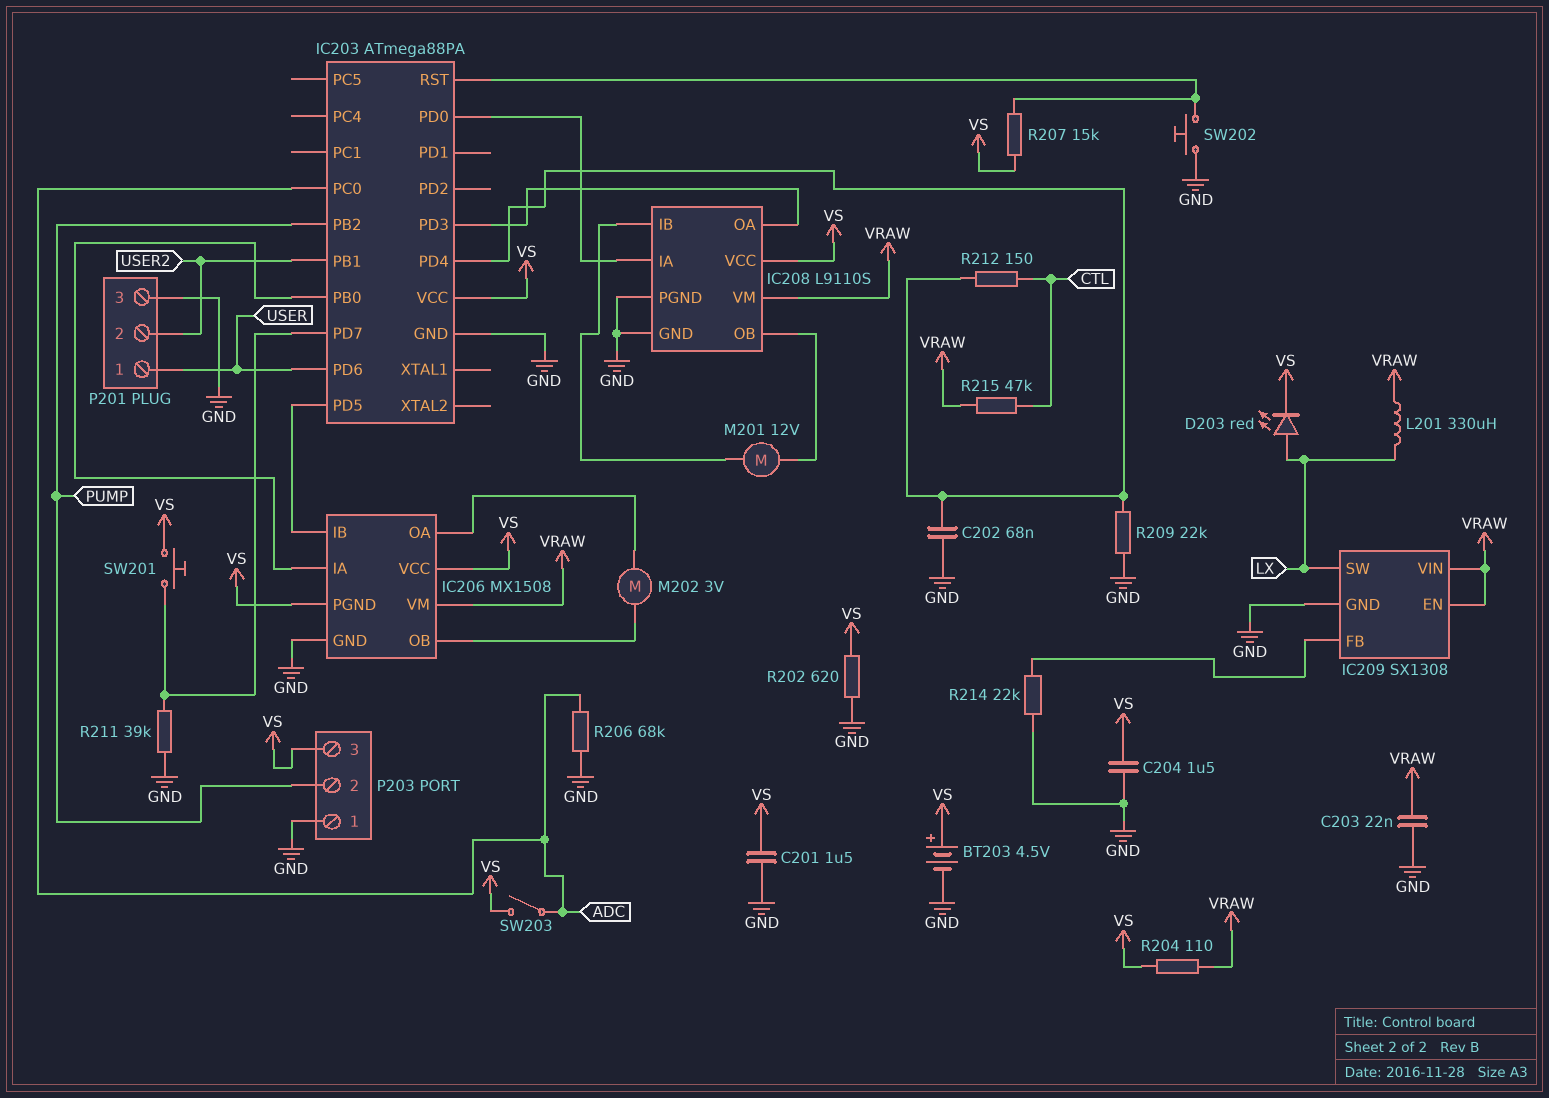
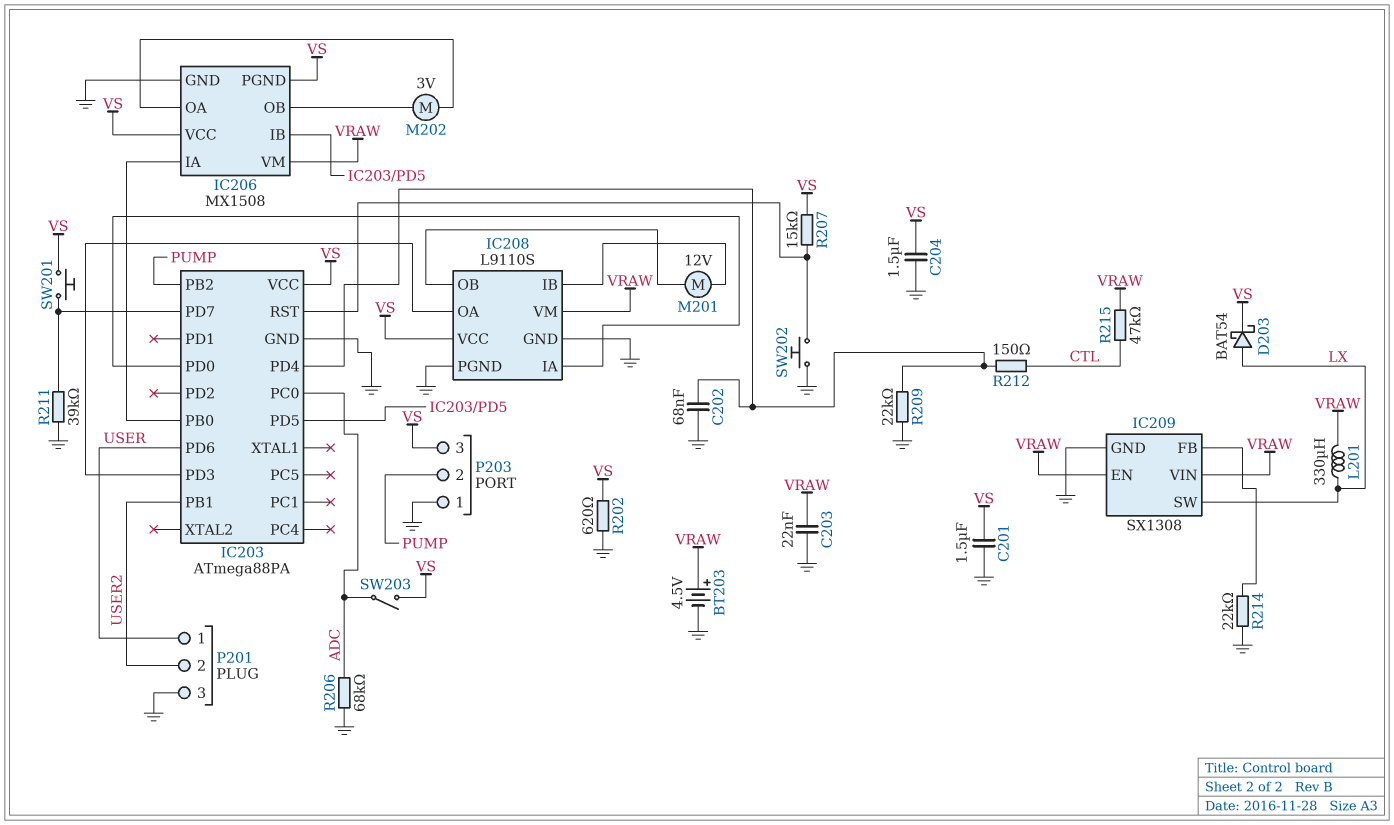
BT203: 4.5V (plus VS, minus GND) -> 4.5V (plus VRAW, minus GND)
D203: LED red (A LX, K VS) -> schottky BAT54 (A LX, K VS)
R204: 110 (VRAW, VS) -> none

